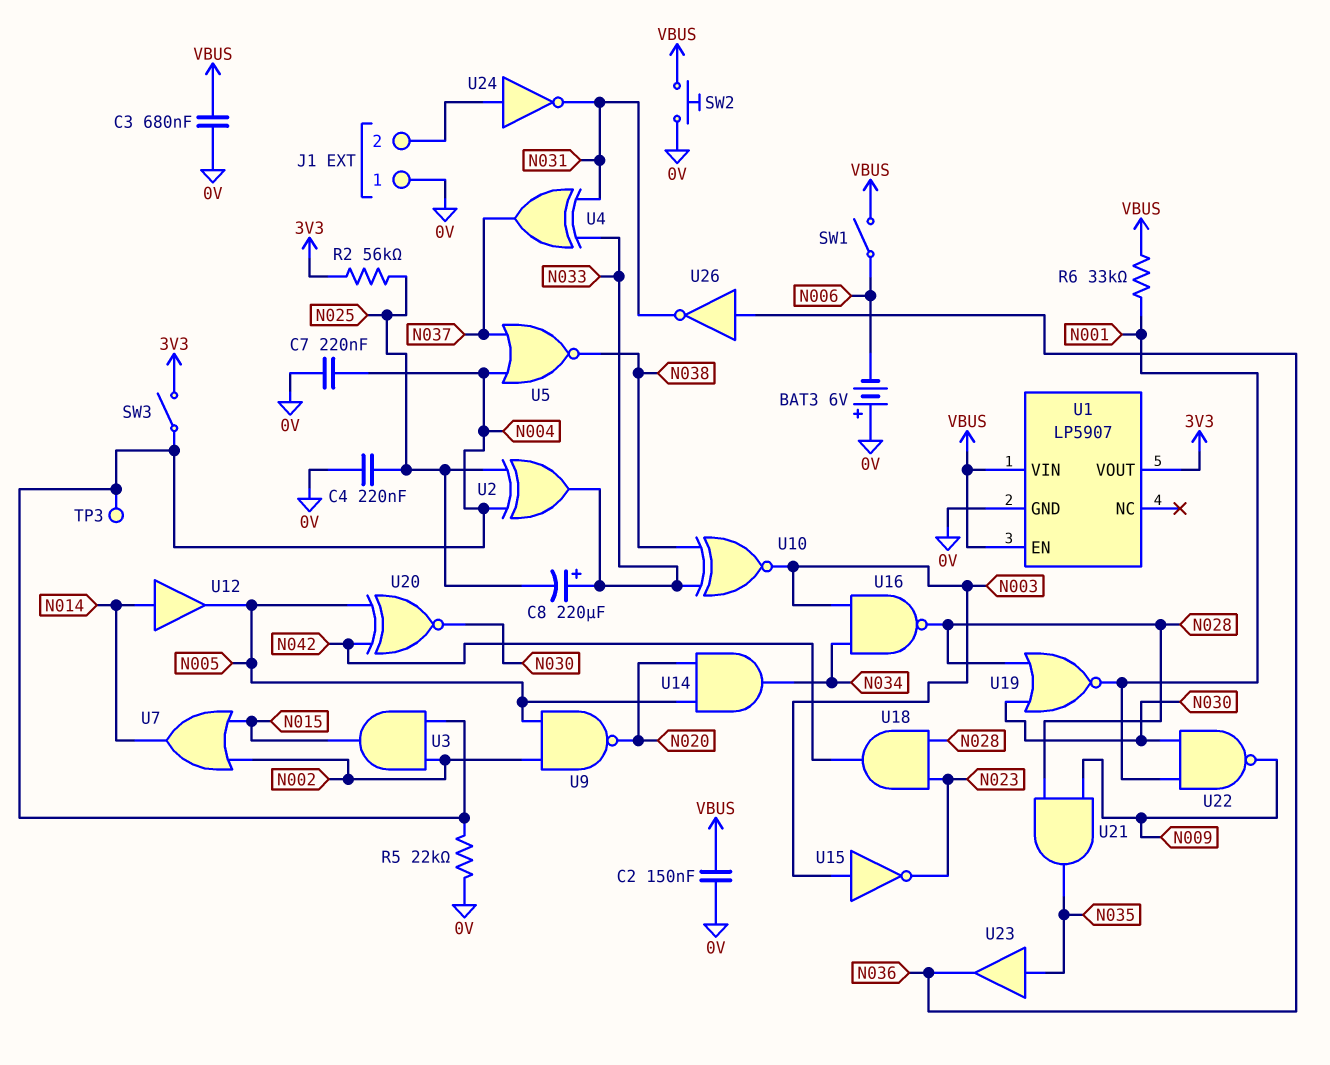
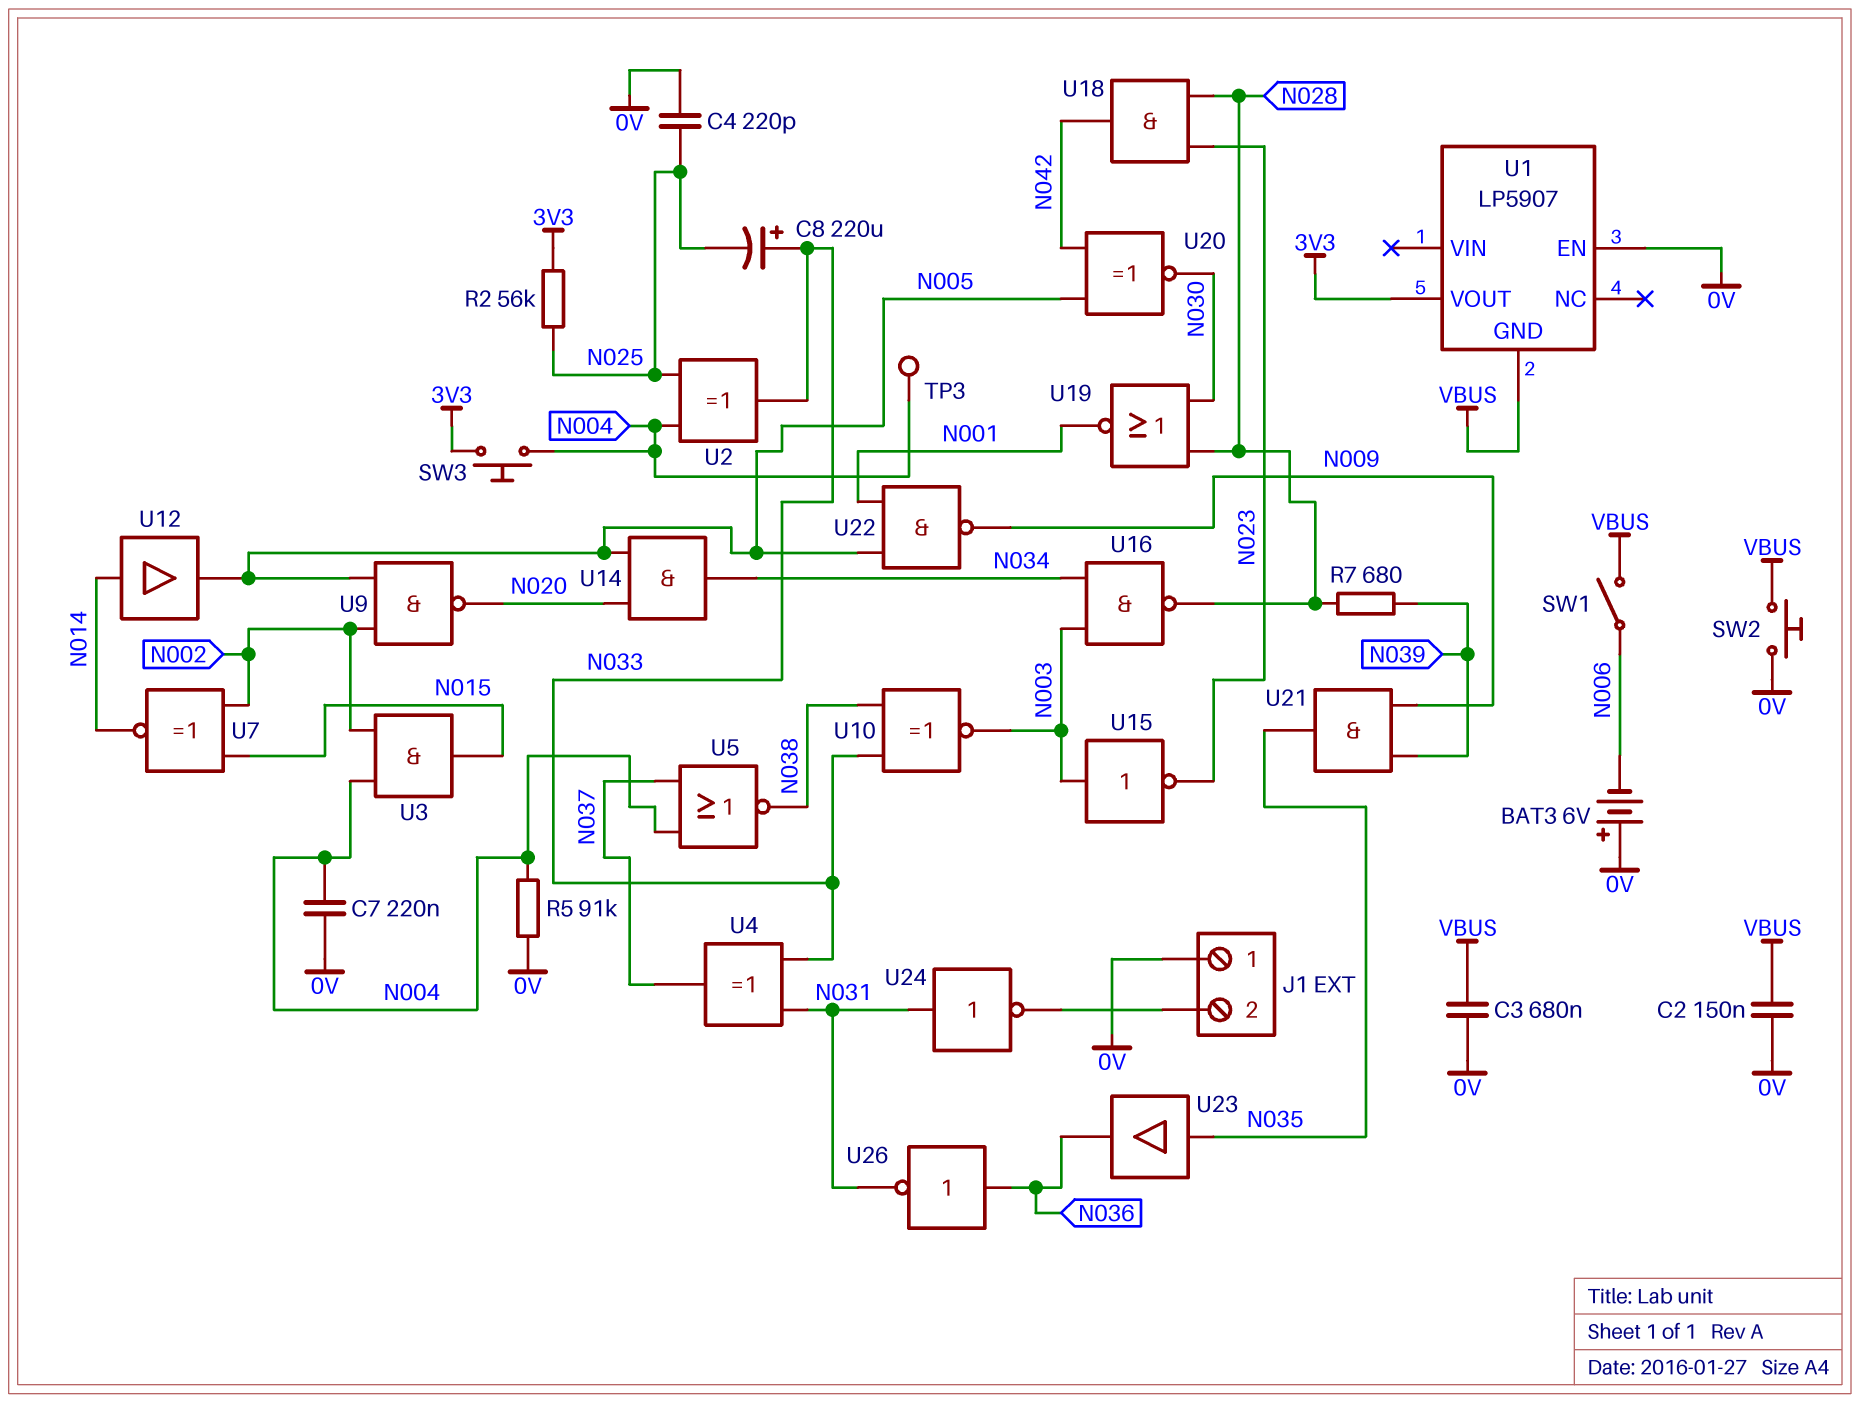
C4: 220nF (0V, N025) -> 220pF (0V, N025)
R5: 22k (0V, N004) -> 91k (0V, N004)
R6: 33k (N001, VBUS) -> none
R7: none -> 680 (N028, N039)
SW3: switch (3V3, N004) -> button (3V3, N004)
U1 pin EN: VBUS -> 0V
U1 pin GND: 0V -> VBUS
U1 pin VIN: VBUS -> none
U7: OR (in N002, in N015, out N014) -> XNOR (in N002, in N015, out N014)
U21: AND (in N009, in N028, out N035) -> AND (in N009, in N039, out N035)
U22: NAND (in N001, in N030, out N009) -> NAND (in N001, in N005, out N009)
U24: NOT (in J1/2, out N031) -> NOT (in N031, out J1/2)

